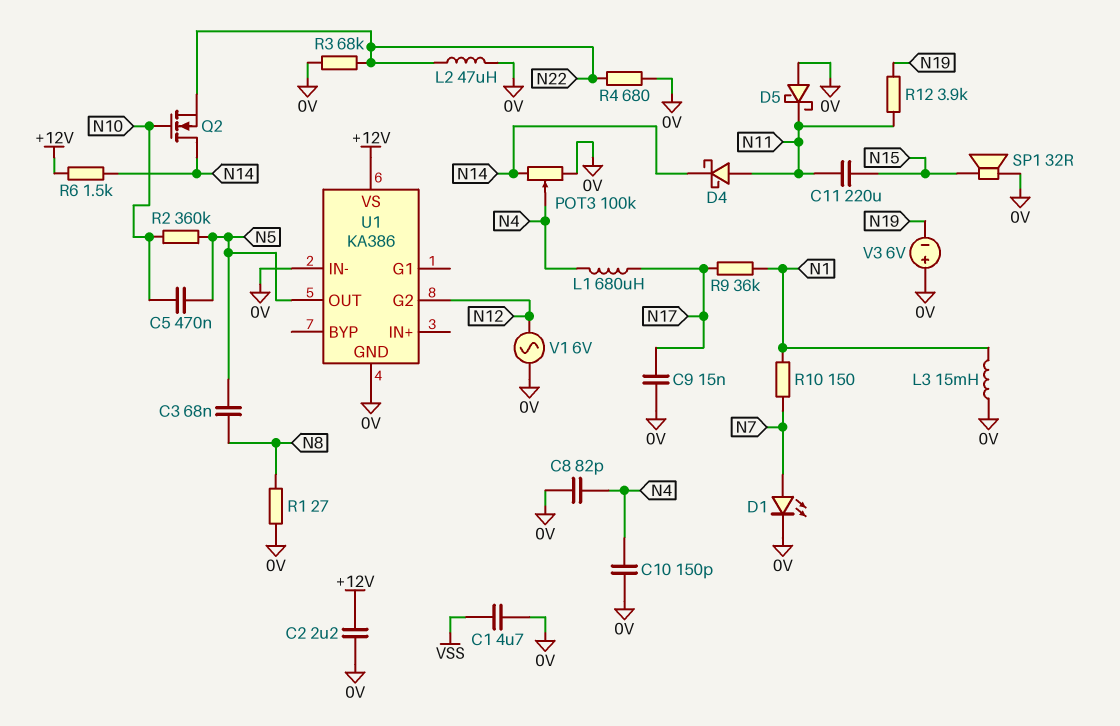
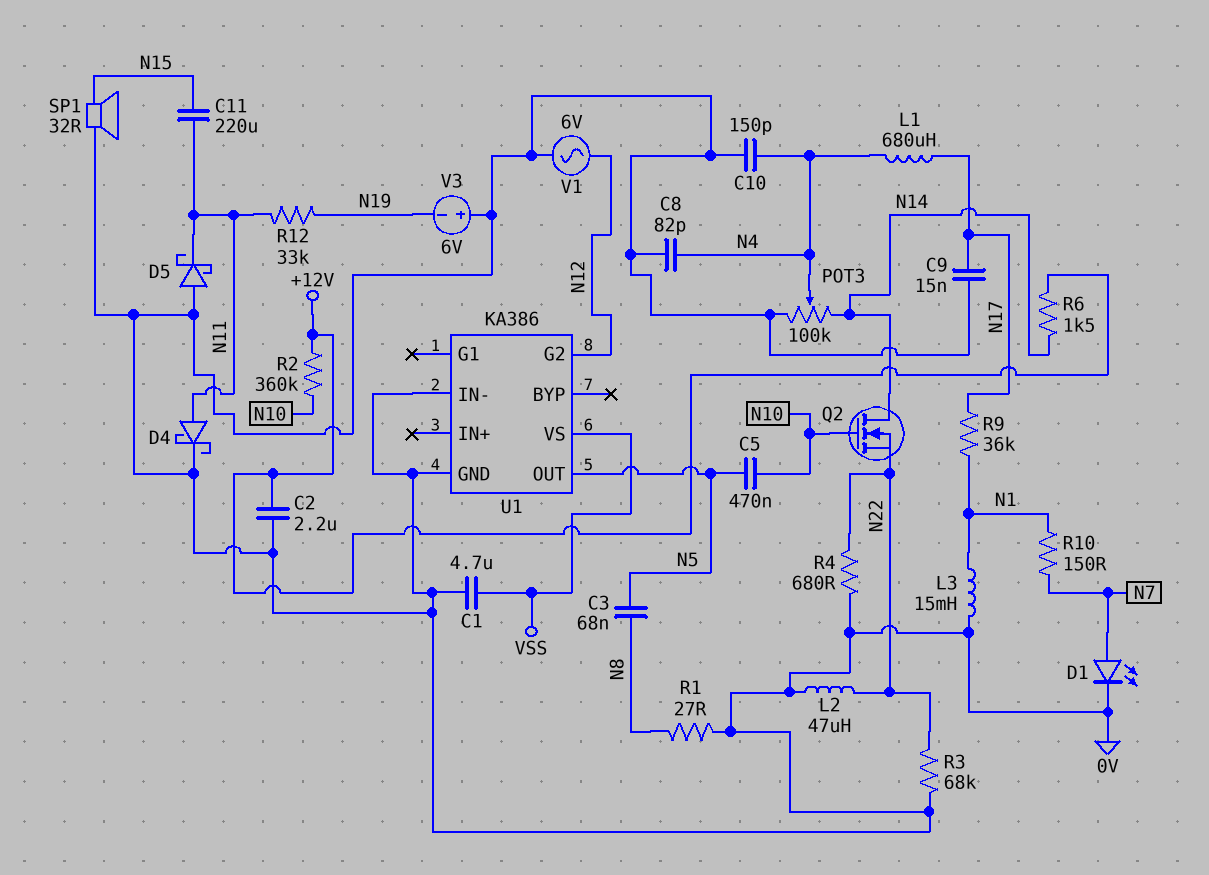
D4: schottky (A N11, K N14) -> schottky (A N11, K 0V)
R2: 360k (N5, N10) -> 360k (+12V, N10)
R12: 3.9k (N11, N19) -> 33k (N11, N19)
U1 pin VS: +12V -> VSS

